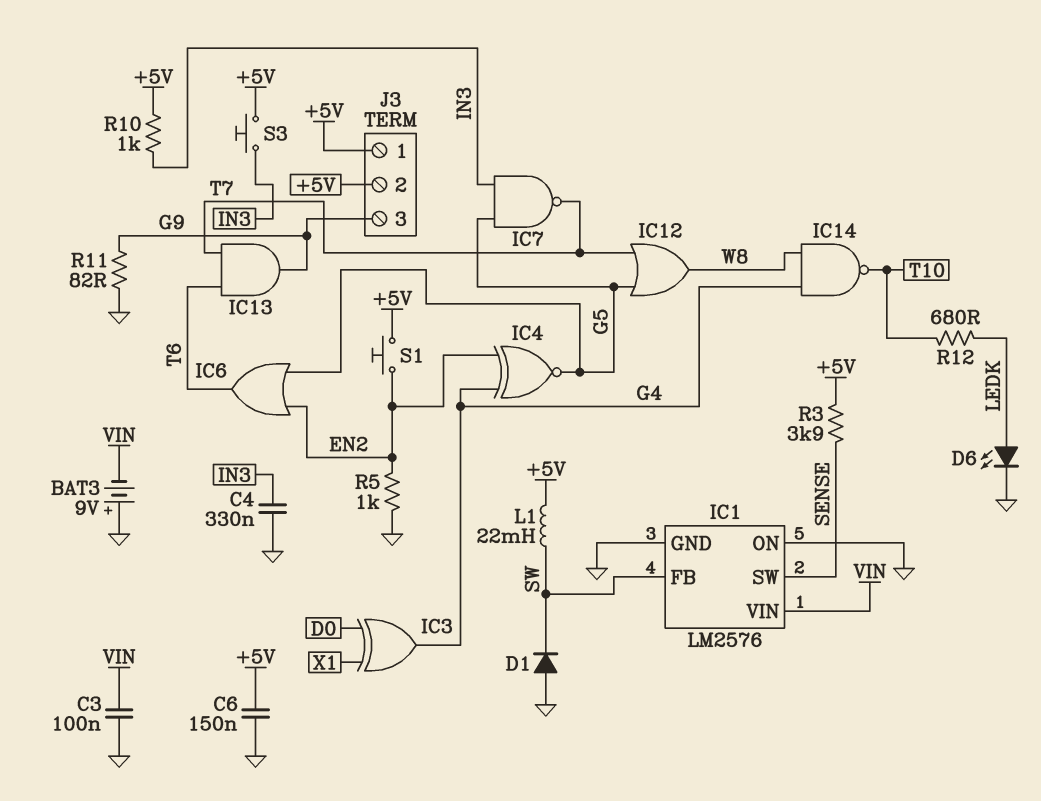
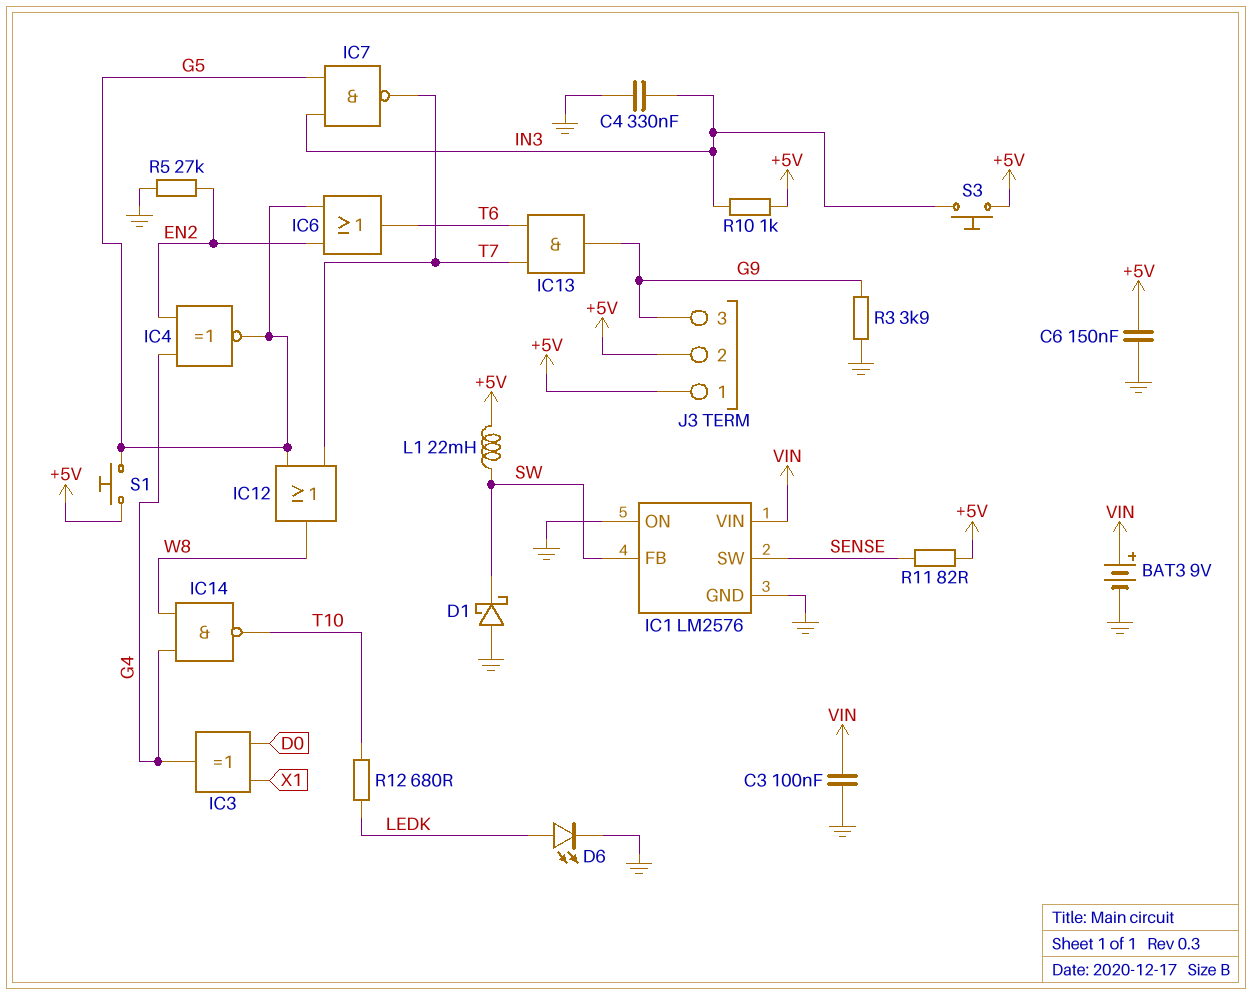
BAT3: 9V (plus GND, minus VIN) -> 9V (plus VIN, minus GND)
D1: diode (A GND, K SW) -> schottky (A GND, K SW)
R3: 3.9k (+5V, SENSE) -> 3.9k (G9, GND)
R5: 1k (EN2, GND) -> 27k (EN2, GND)
R11: 82 (G9, GND) -> 82 (+5V, SENSE)
S1: button (+5V, EN2) -> button (+5V, G5)

